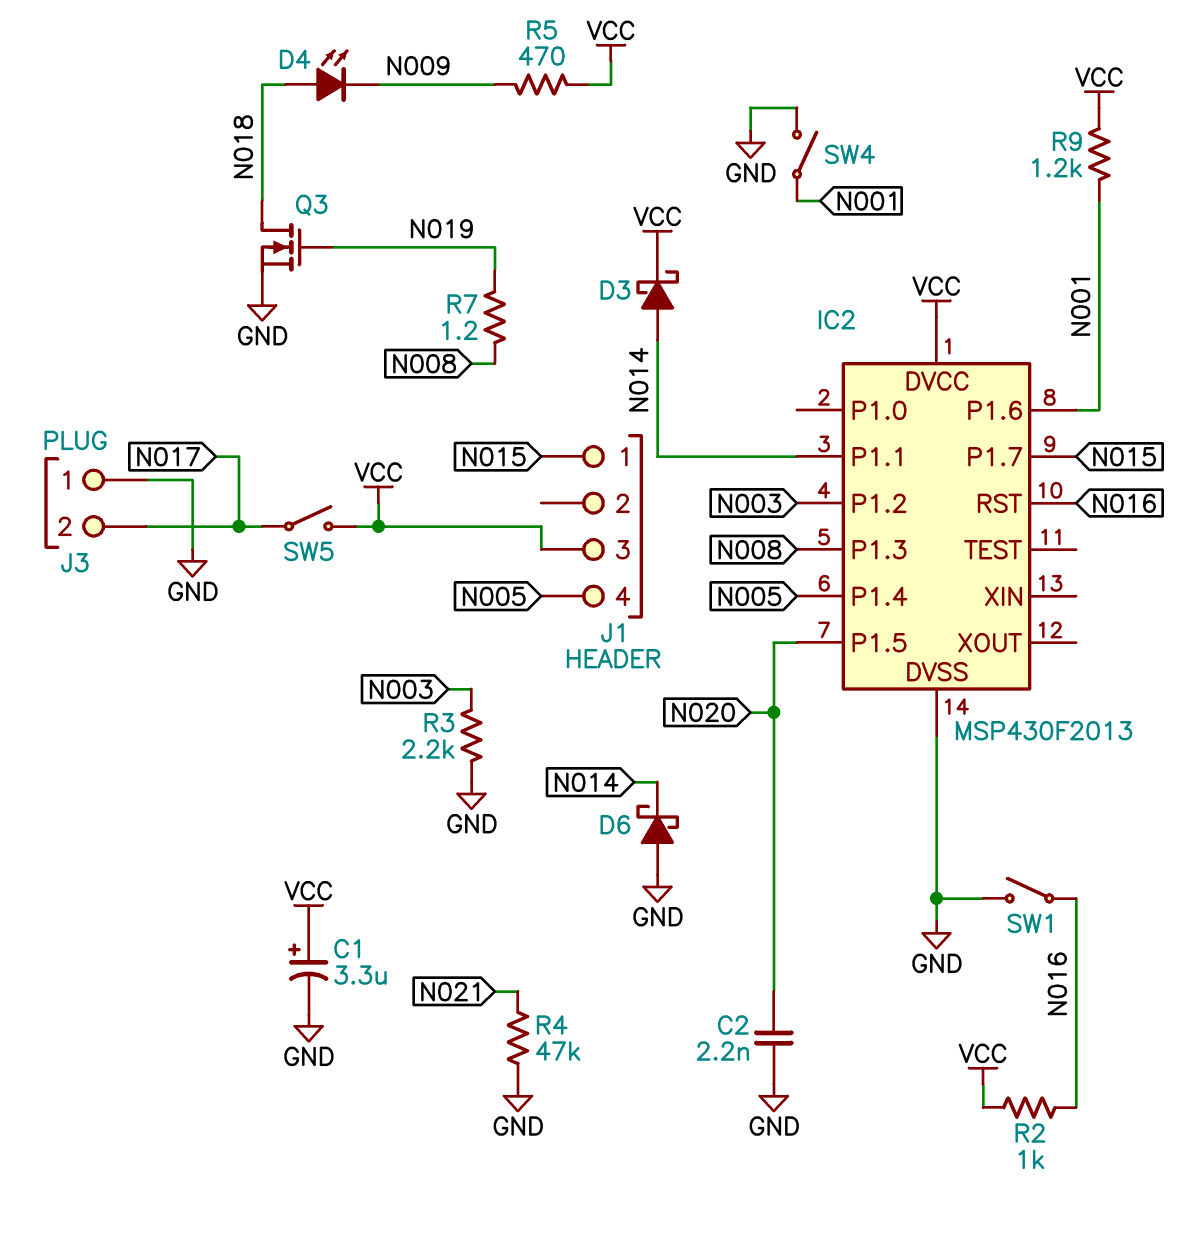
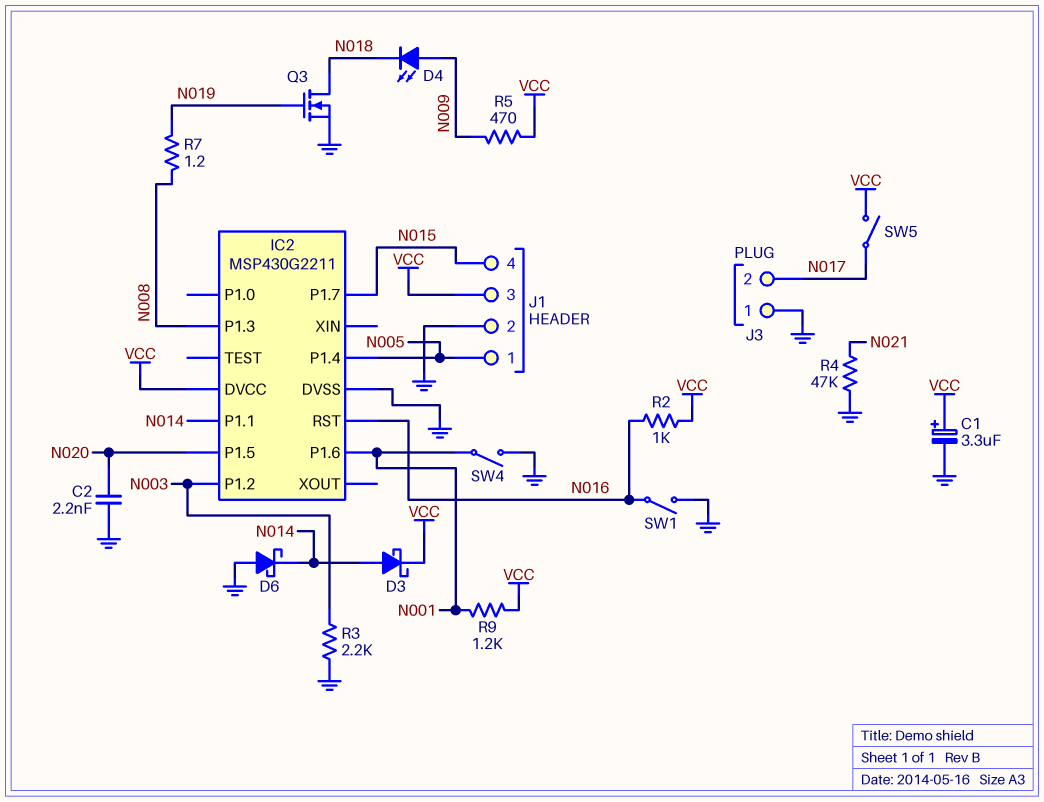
D4: LED (A N018, K N009) -> LED (A N009, K N018)
IC2: MSP430F2013 -> MSP430G2211
J1 pin 1: N015 -> N005
J1 pin 2: none -> GND
J1 pin 4: N005 -> N015

